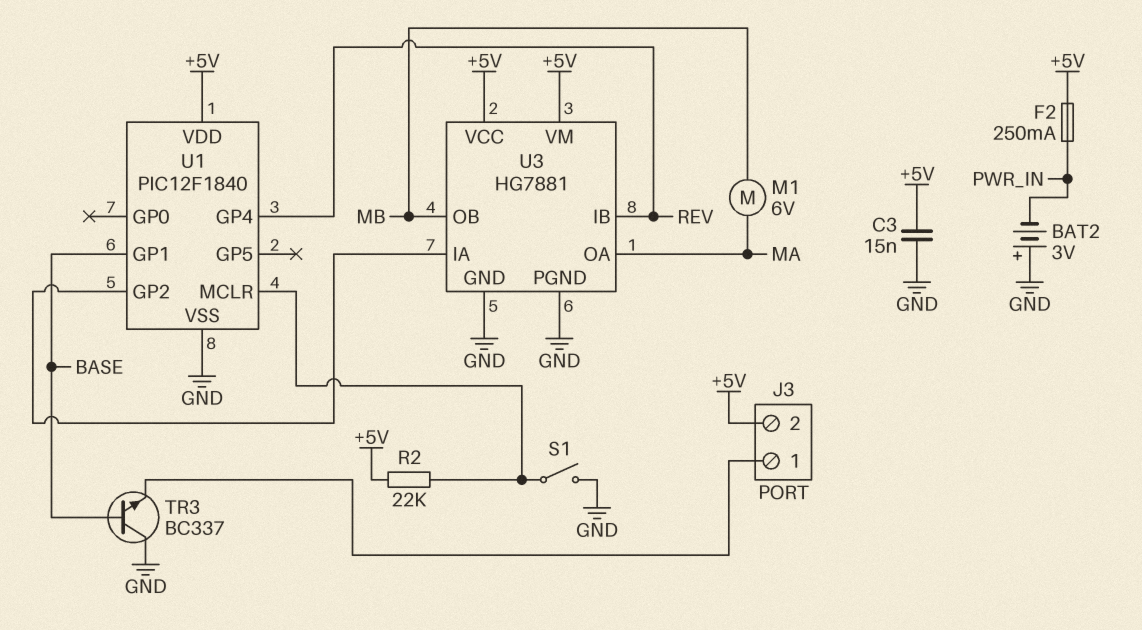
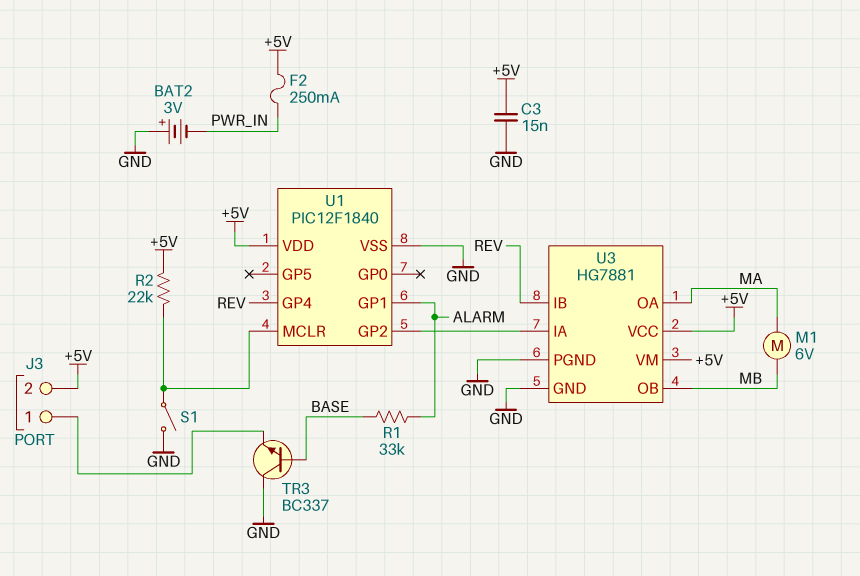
R1: none -> 33k (ALARM, BASE)
U1 pin GP1: BASE -> ALARM

